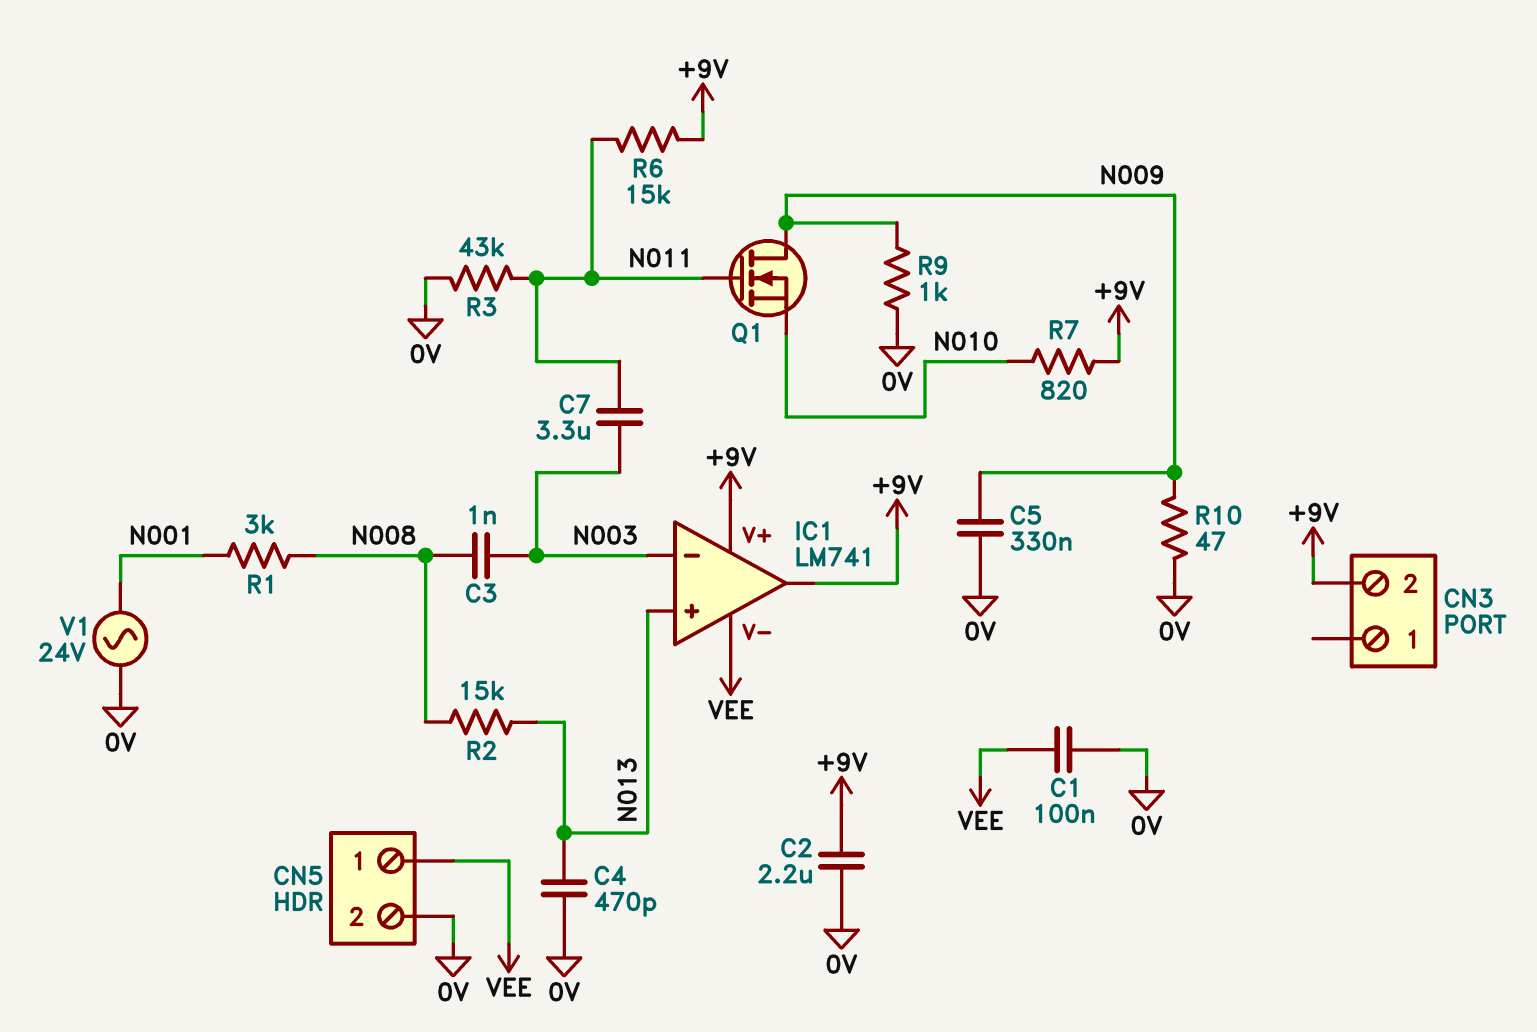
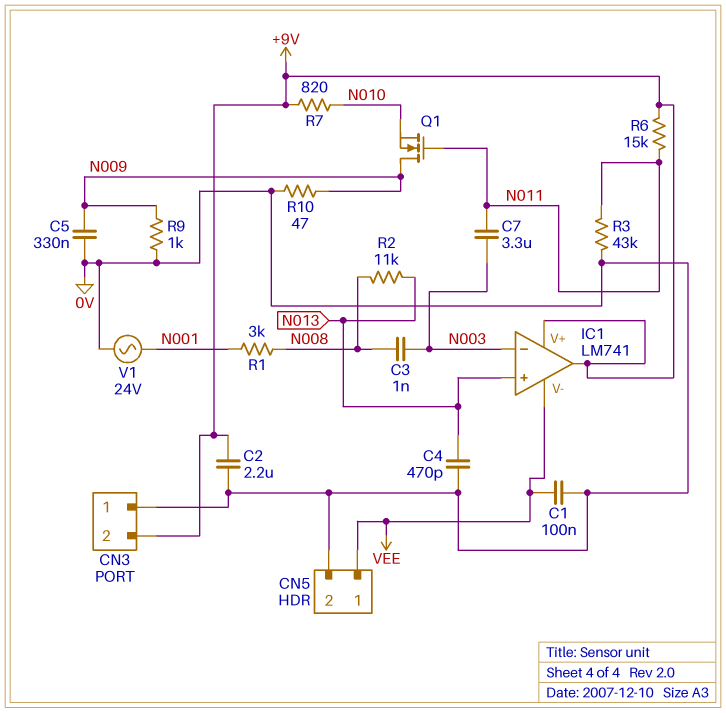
CN3 pin 1: none -> 0V
R2: 15k (N008, N013) -> 11k (N008, N013)

